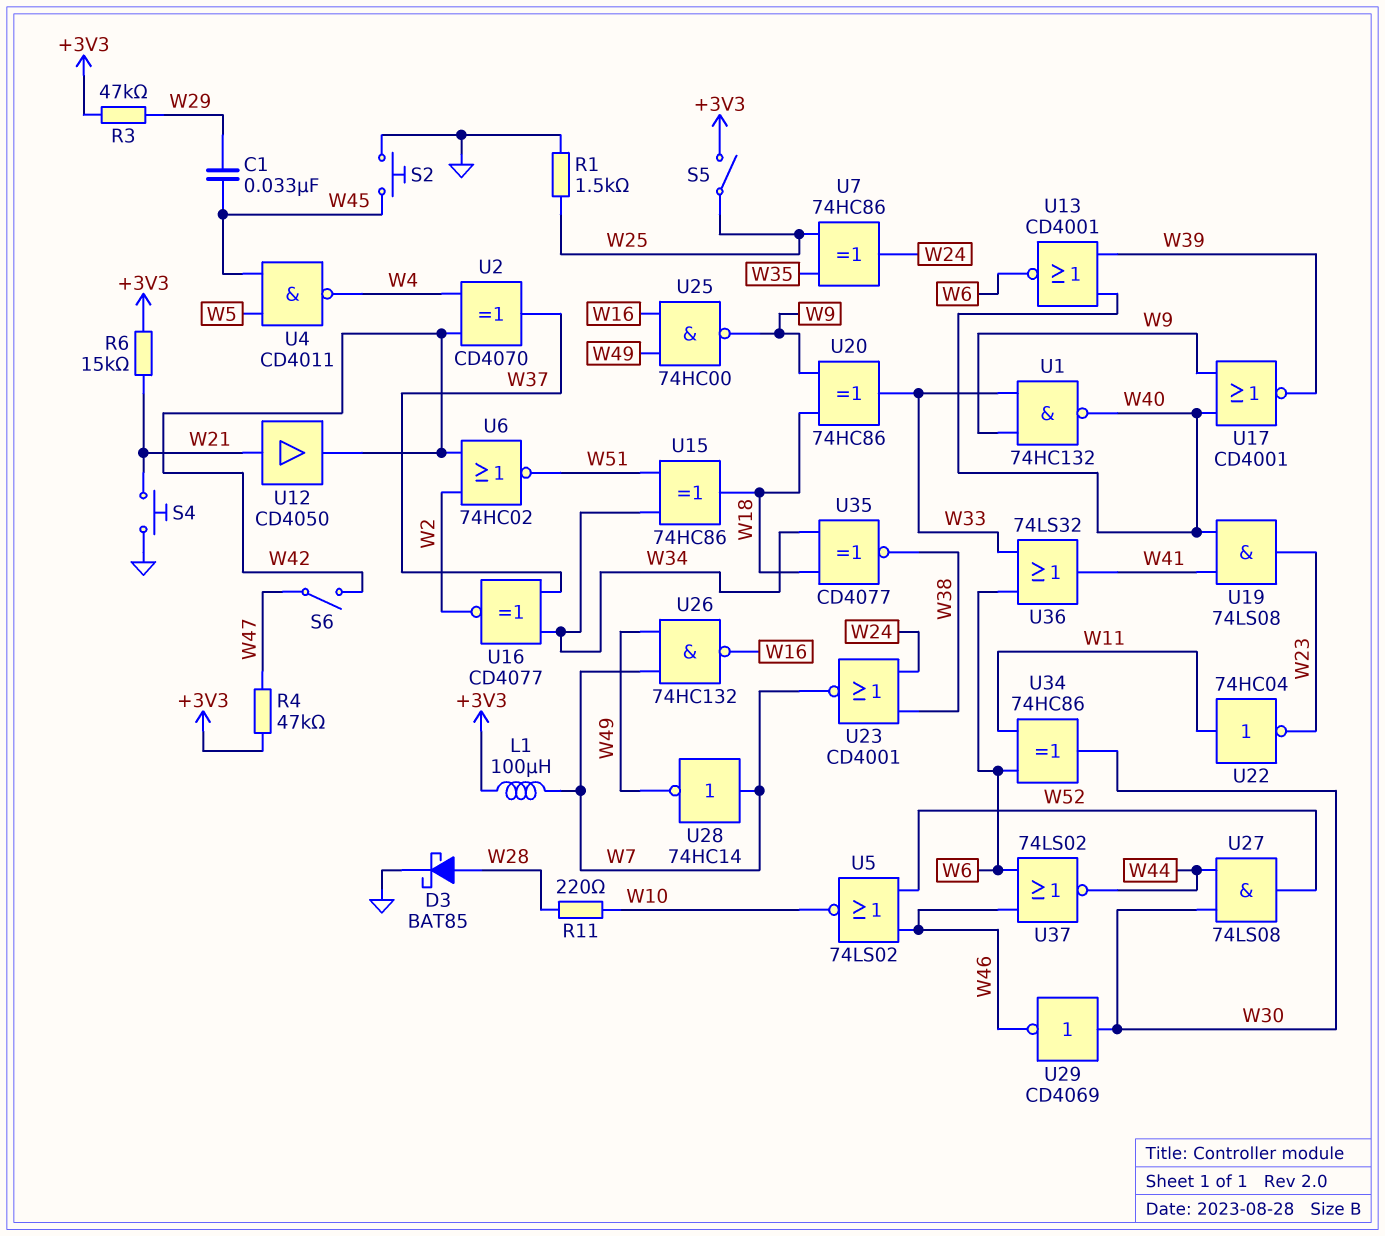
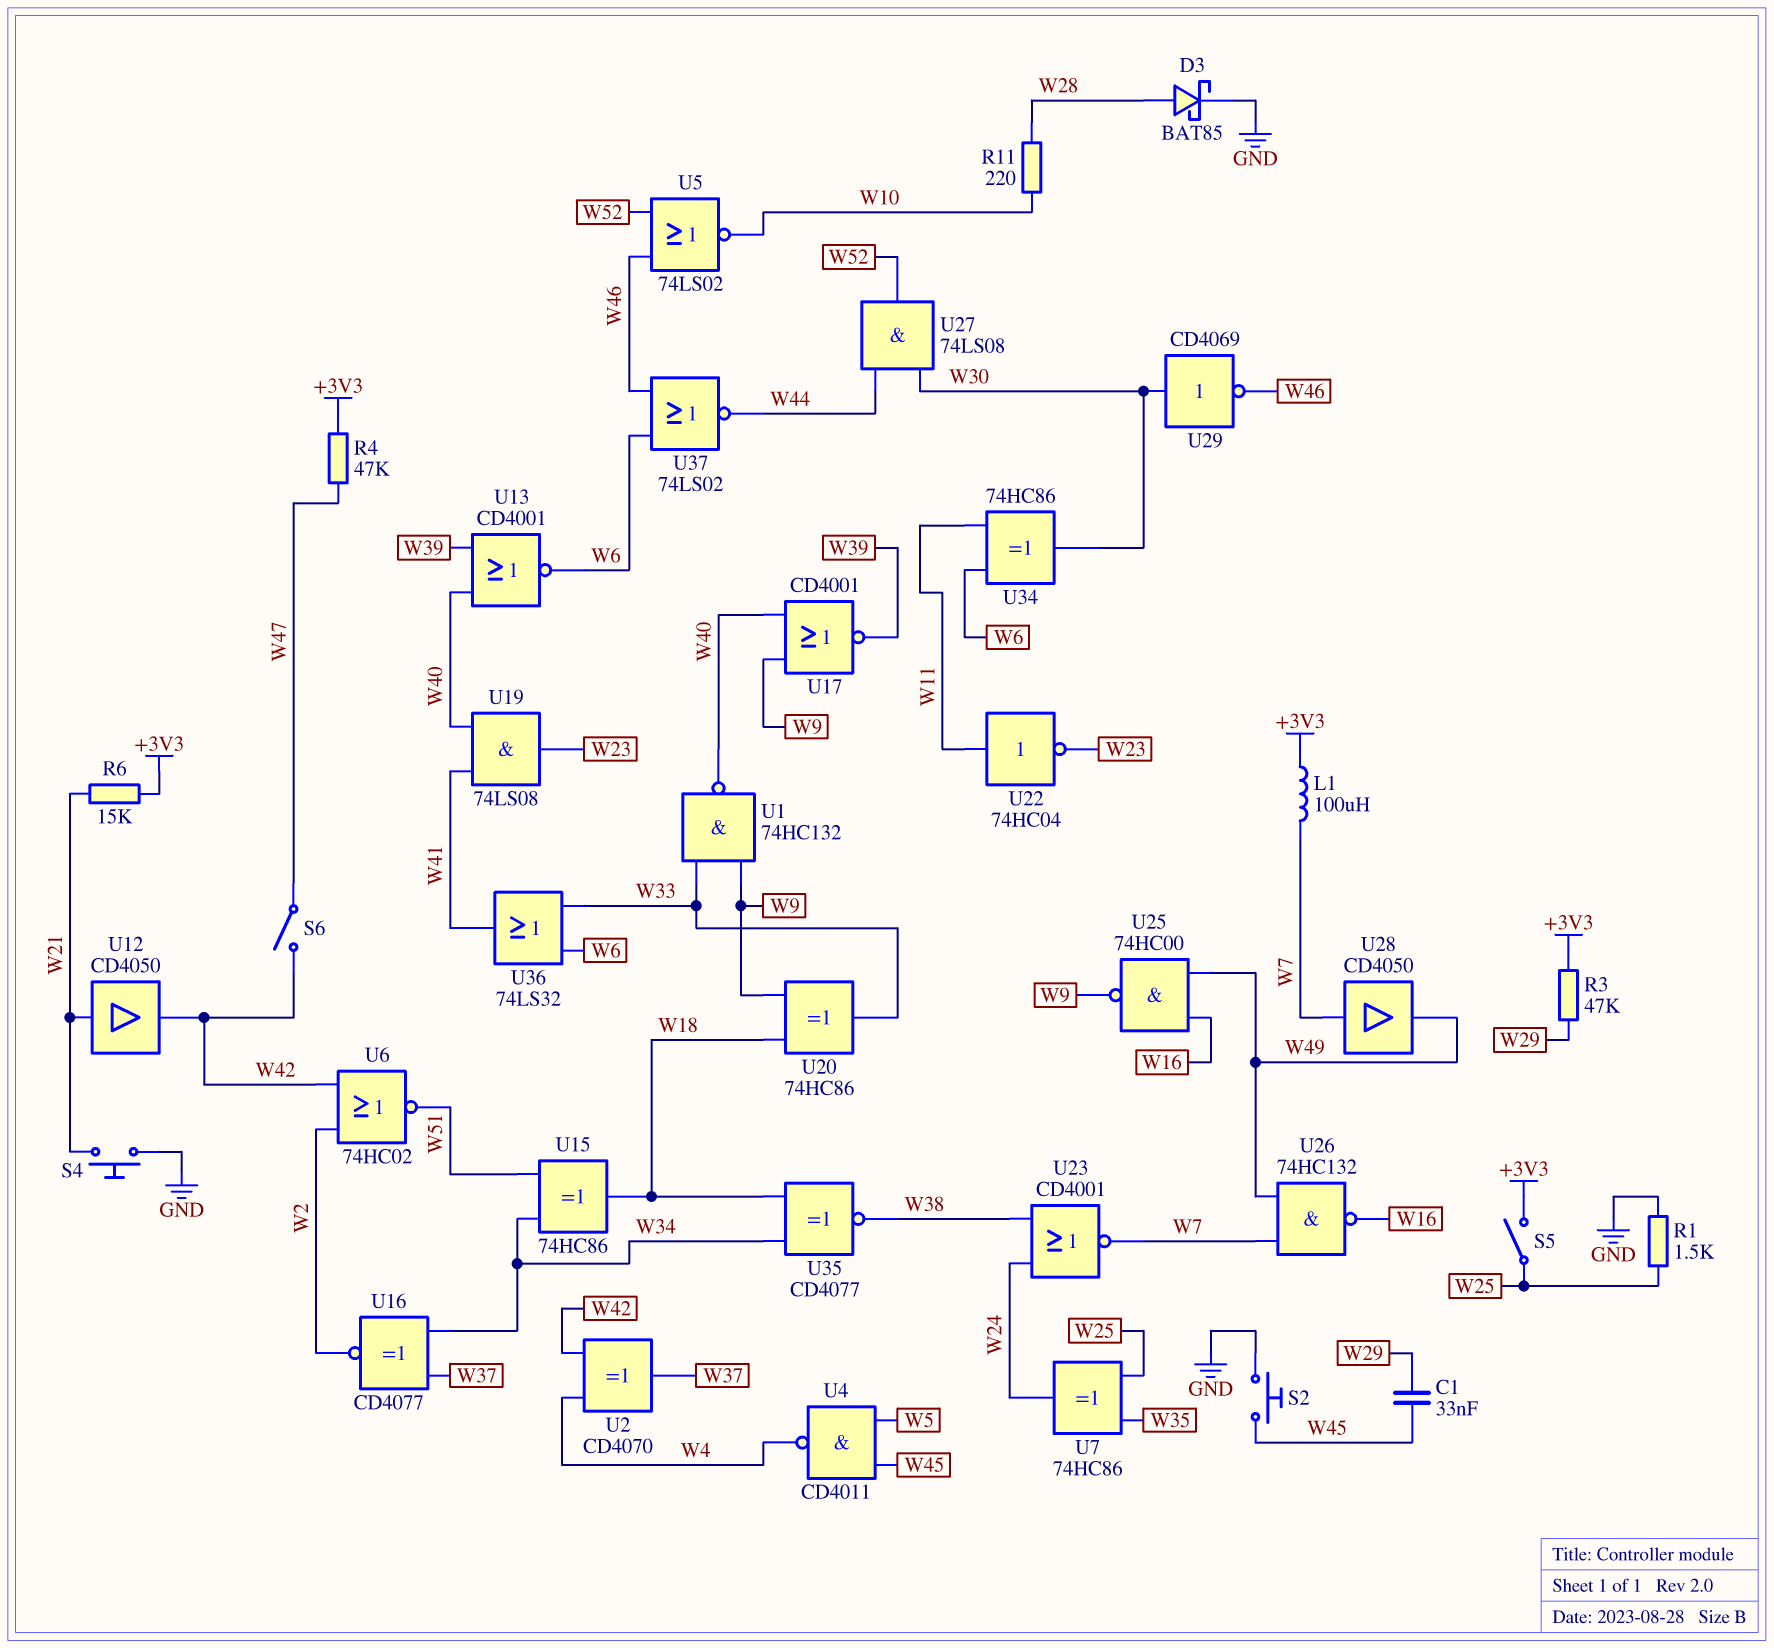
U28: NOT 74HC14 (in W7, out W49) -> buffer CD4050 (in W7, out W49)

